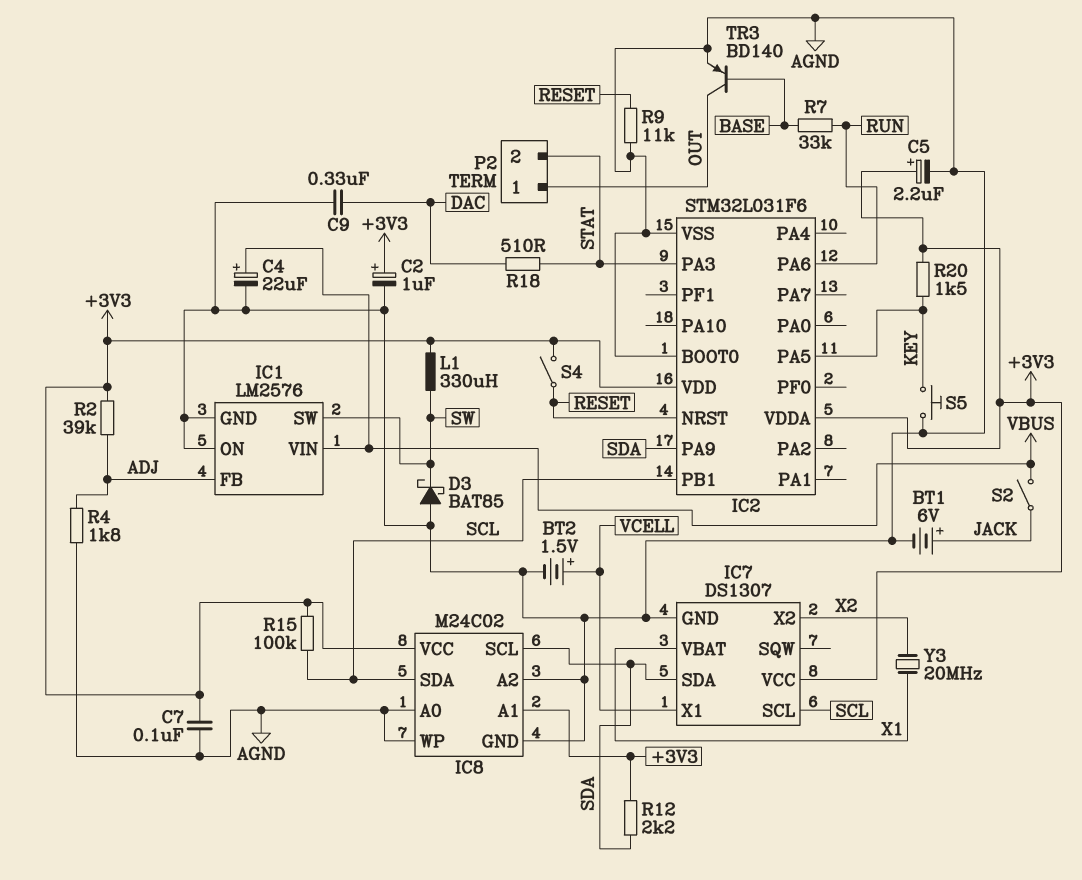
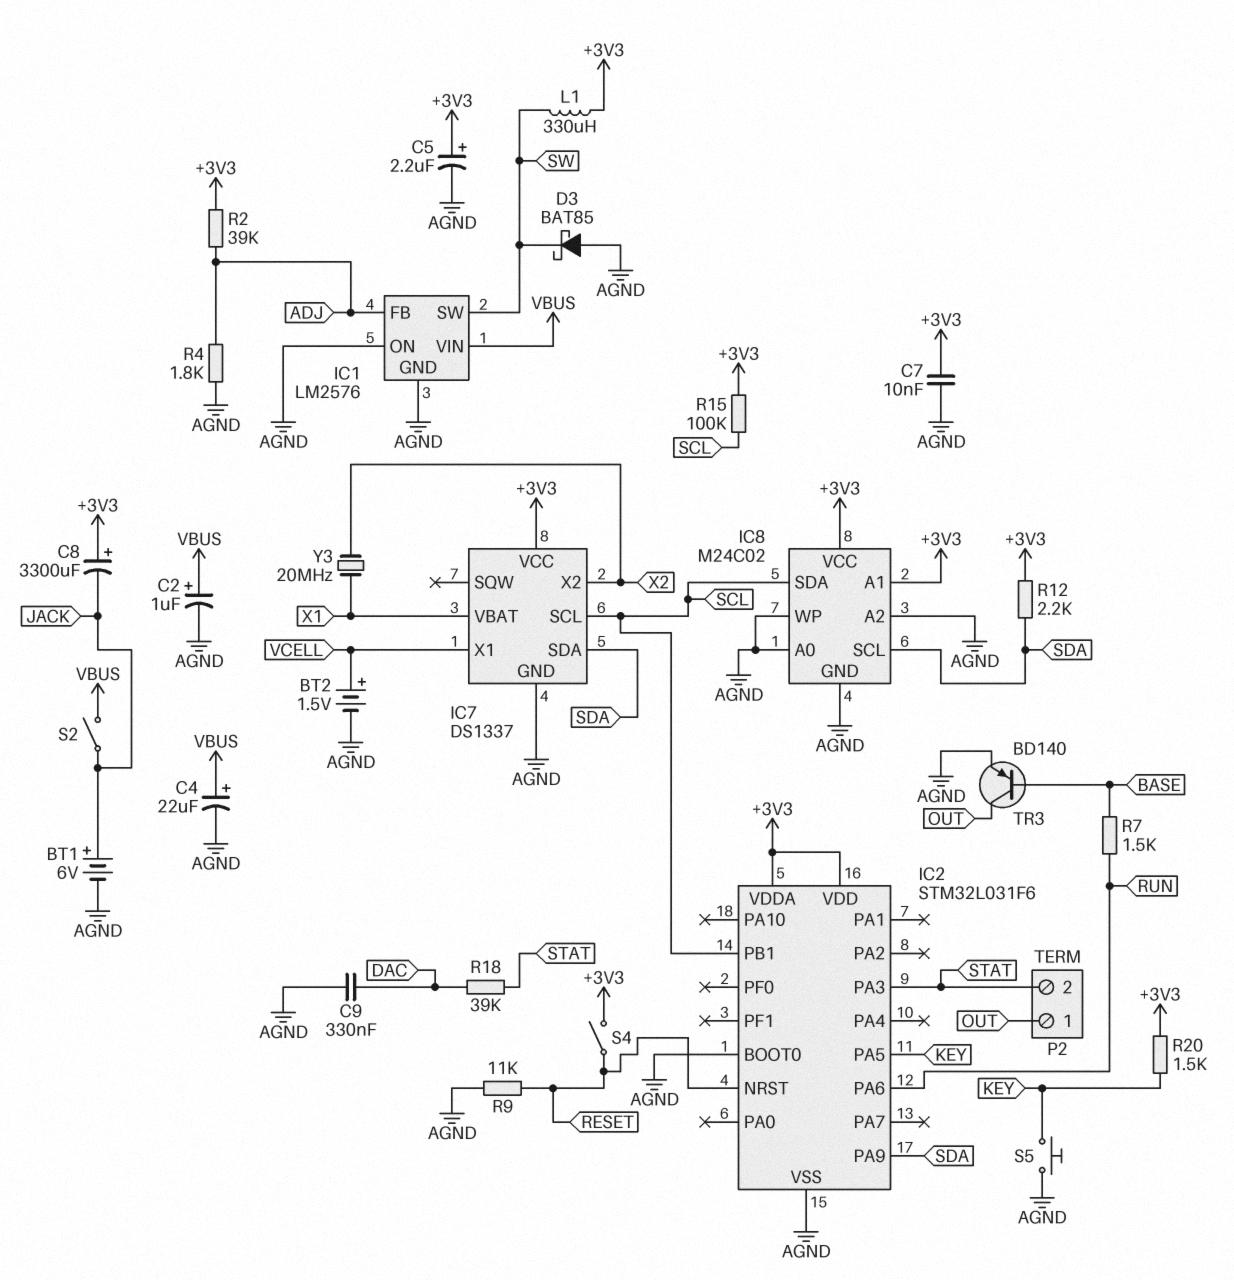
C2: 1uF (plus +3V3, minus AGND) -> 1uF (plus VBUS, minus AGND)
C7: 100nF (+3V3, AGND) -> 10nF (+3V3, AGND)
C8: none -> 3300uF (plus +3V3, minus JACK)
IC7: DS1307 -> DS1337
R7: 33k (BASE, RUN) -> 1.5k (BASE, RUN)
R18: 510 (DAC, STAT) -> 39k (DAC, STAT)

